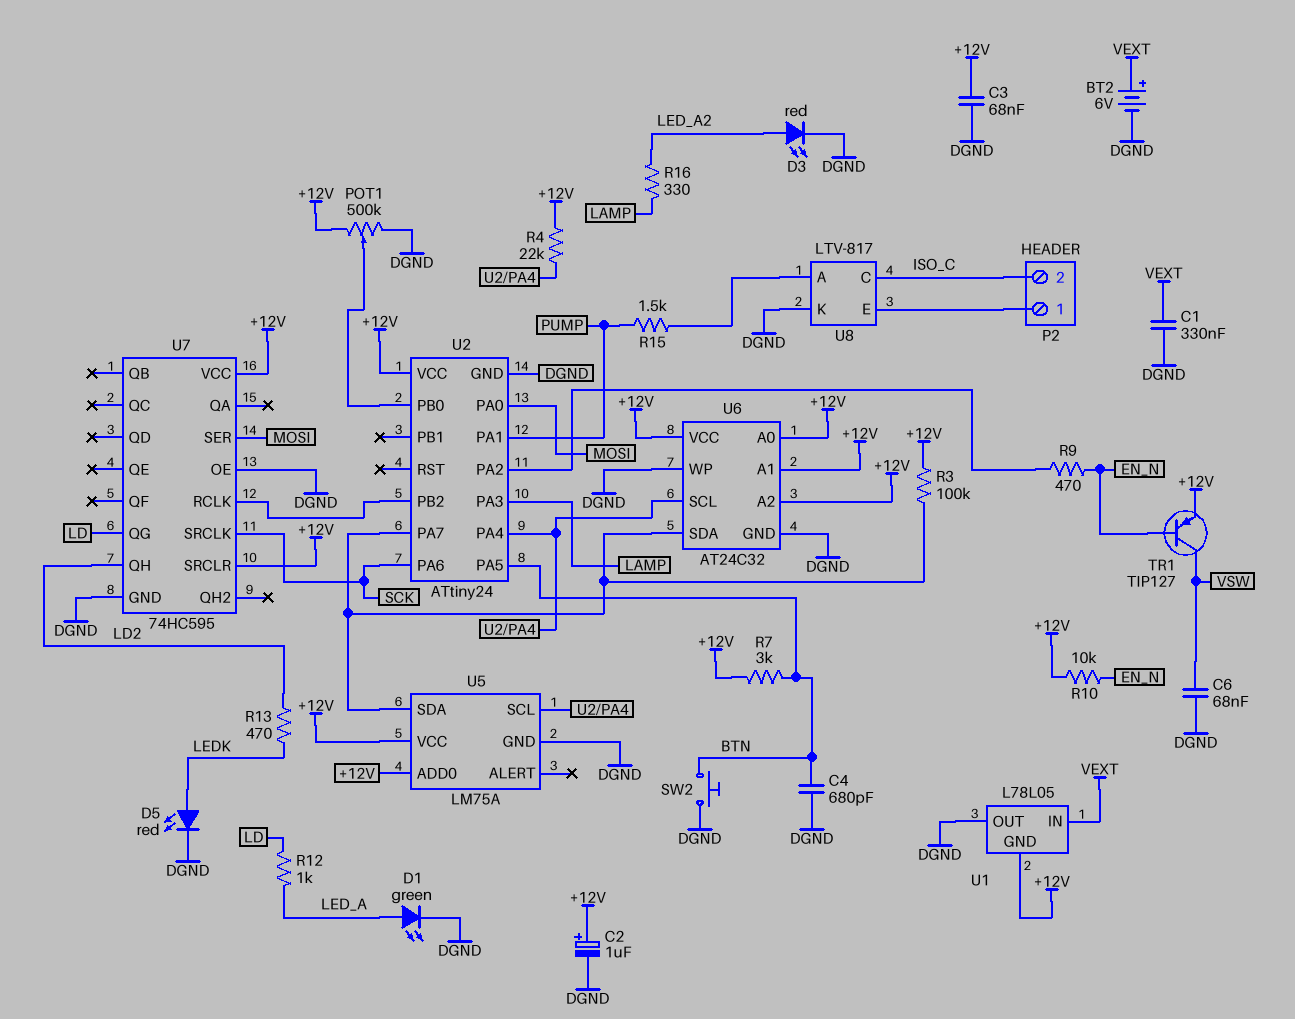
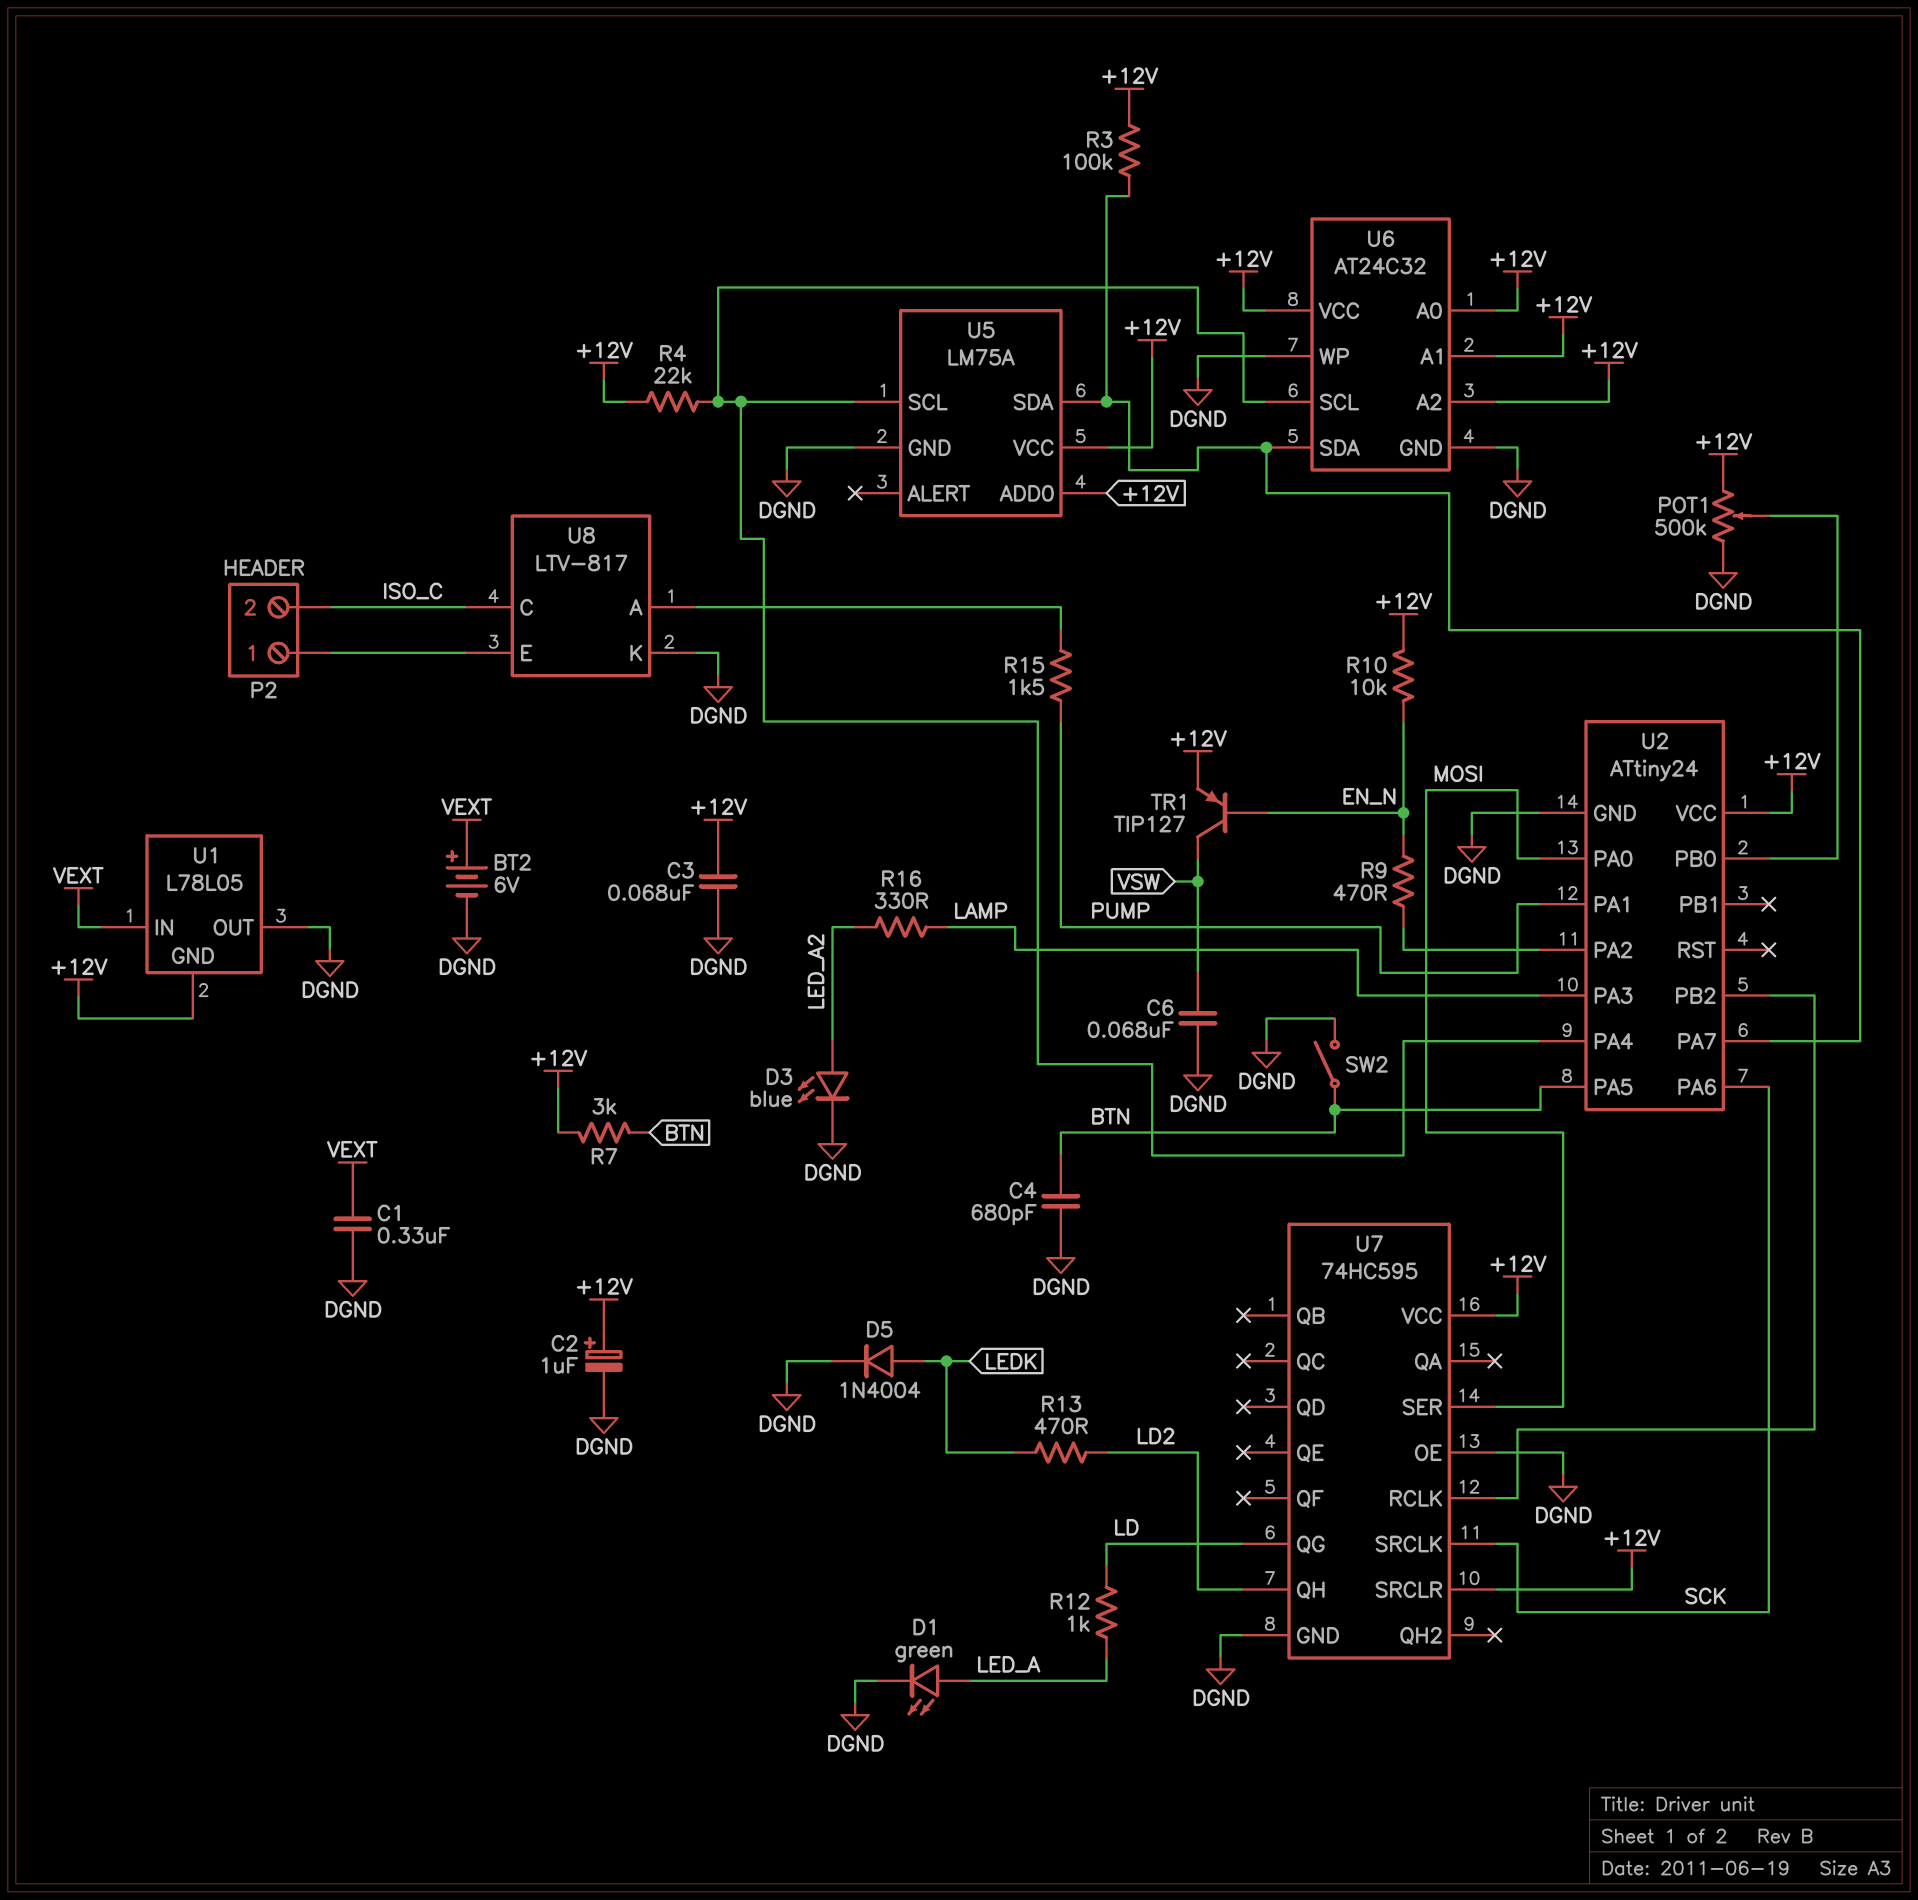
D3: LED red (A LED_A2, K DGND) -> LED blue (A LED_A2, K DGND)
D5: LED red (A LEDK, K DGND) -> diode 1N4004 (A LEDK, K DGND)
SW2: button (BTN, DGND) -> switch (BTN, DGND)

